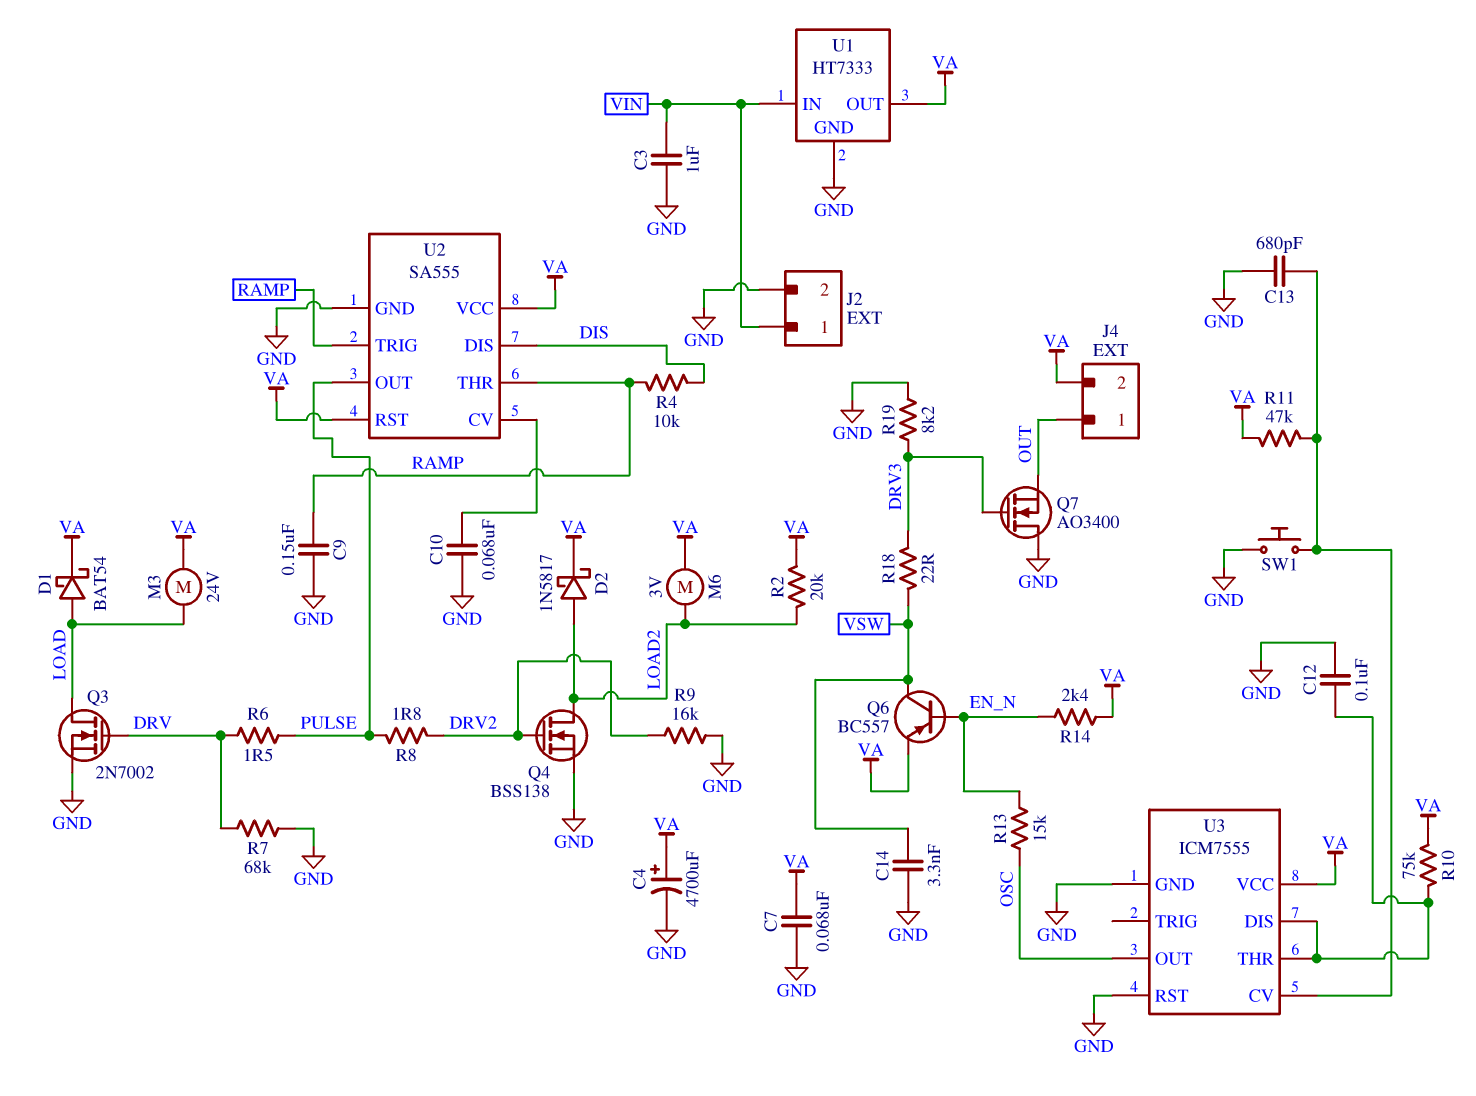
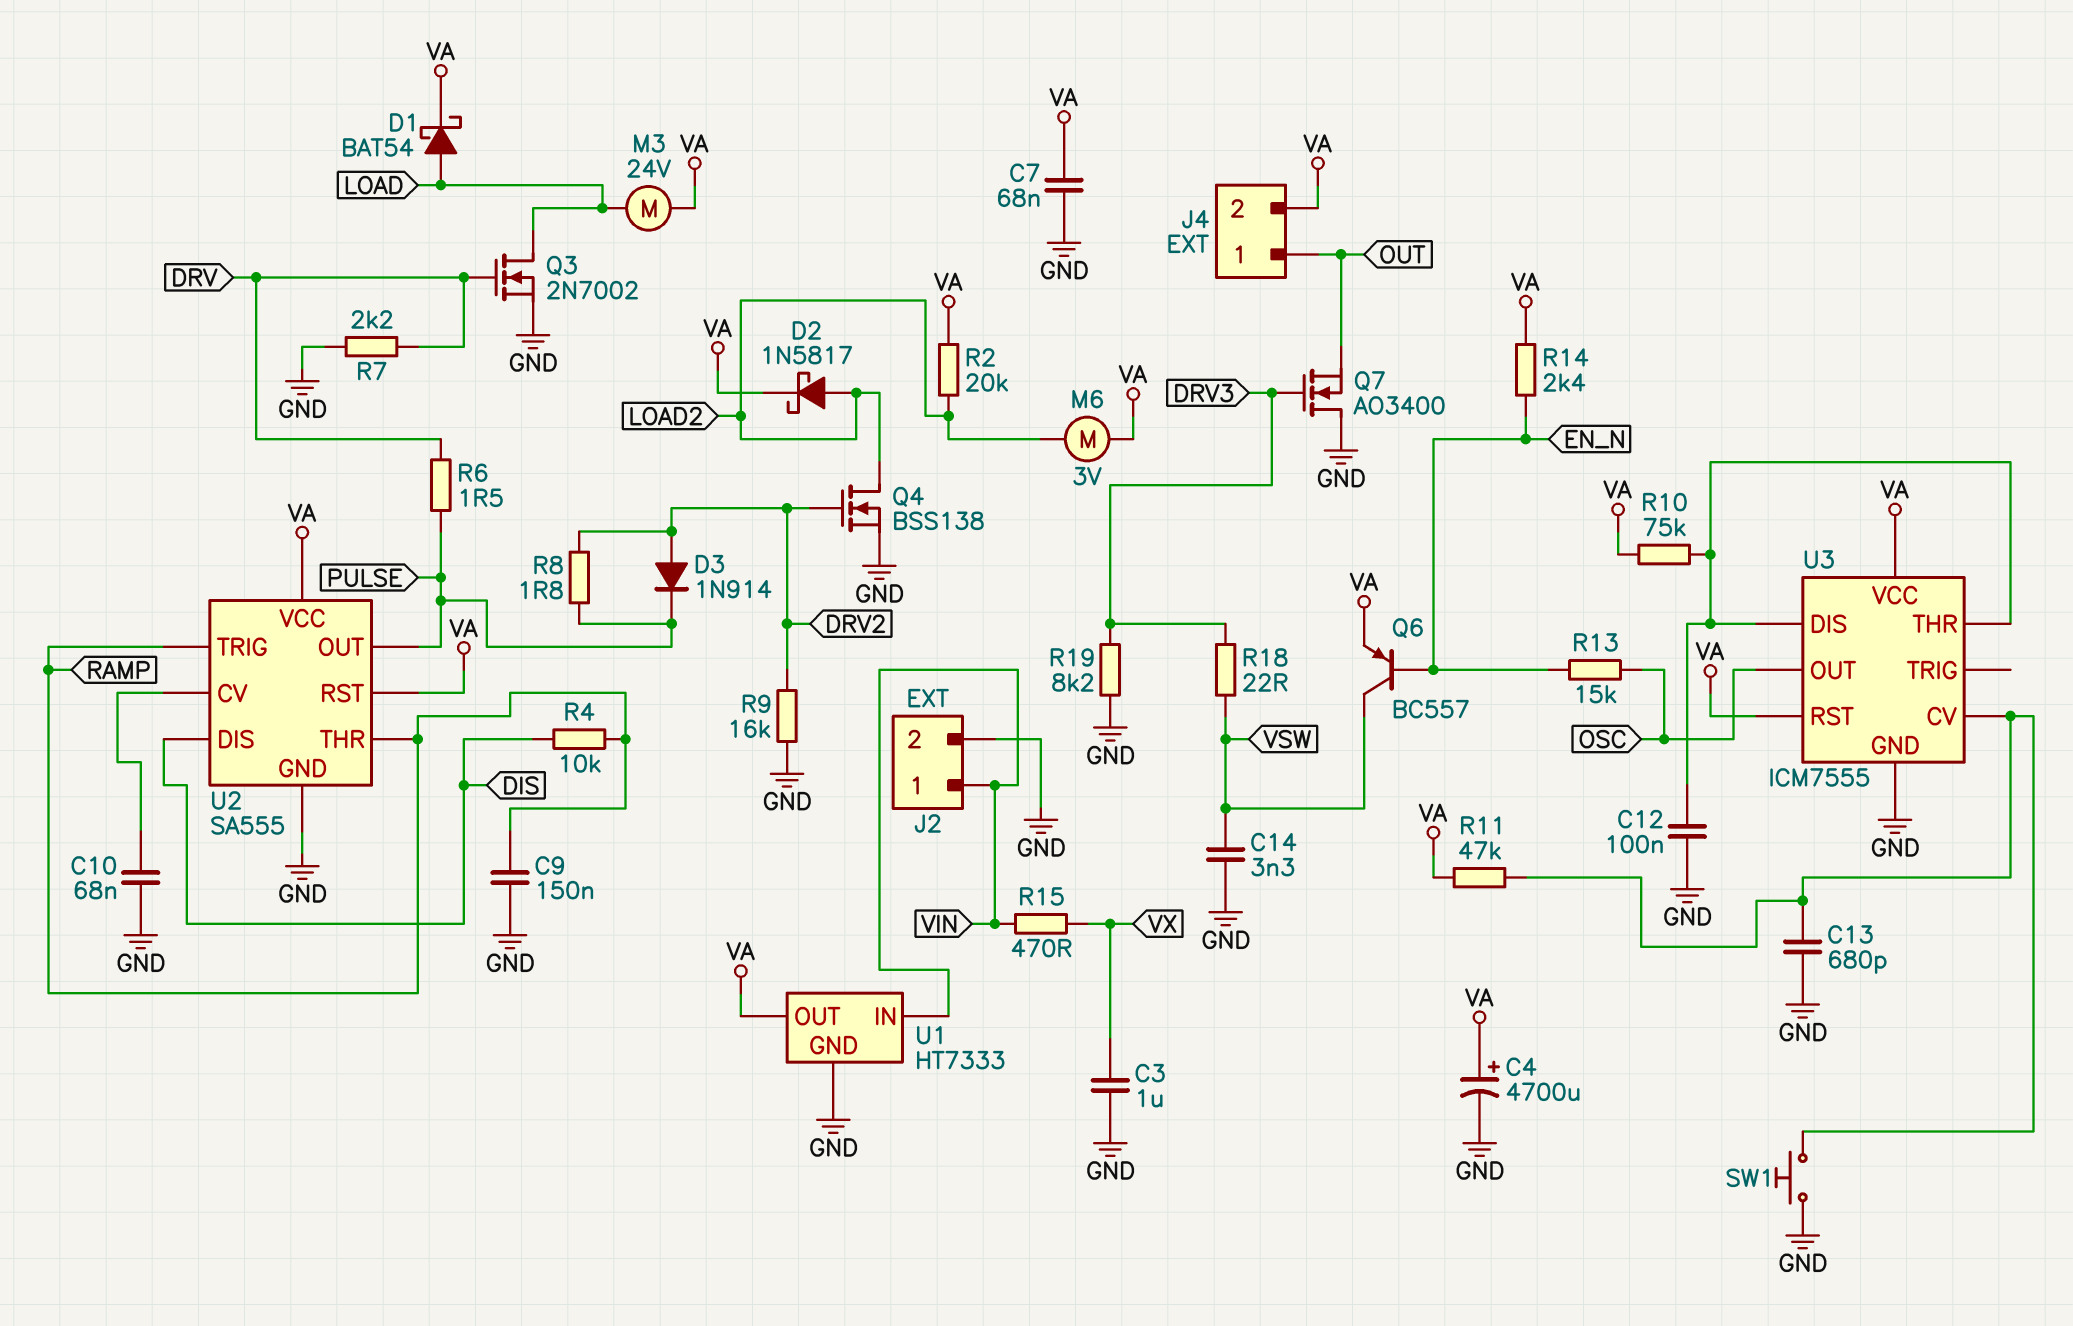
C3: 1uF (GND, VIN) -> 1uF (GND, VX)
D3: none -> diode 1N914 (A DRV2, K PULSE)
R7: 68k (DRV, GND) -> 2.2k (DRV, GND)
R15: none -> 470 (VIN, VX)
U3 pin RST: GND -> VA

